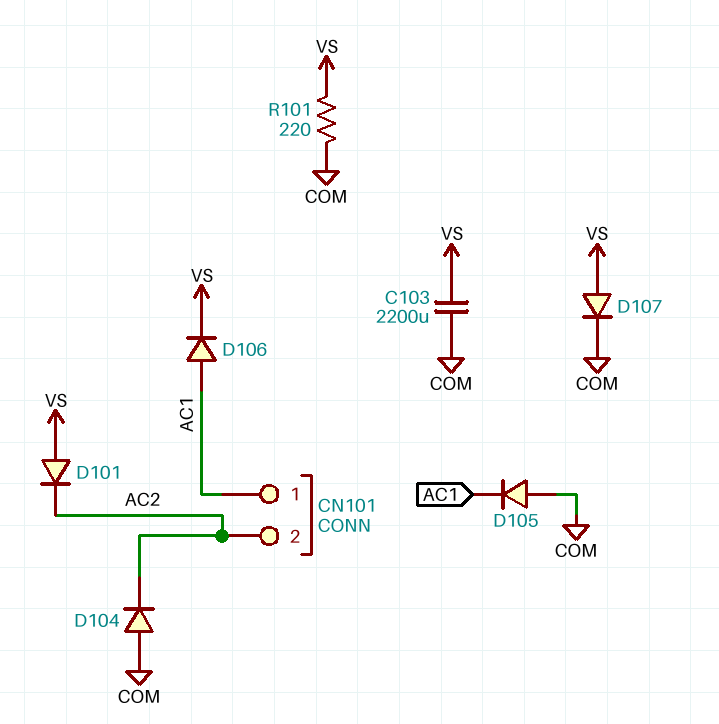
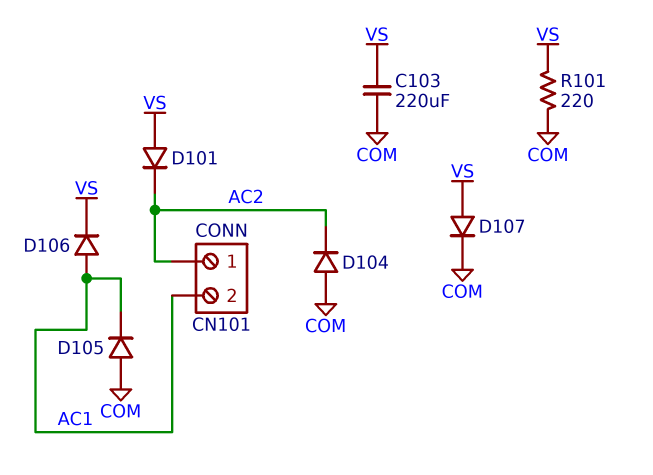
C103: 2200uF (COM, VS) -> 220uF (COM, VS)
CN101 pin 1: AC1 -> AC2
CN101 pin 2: AC2 -> AC1

